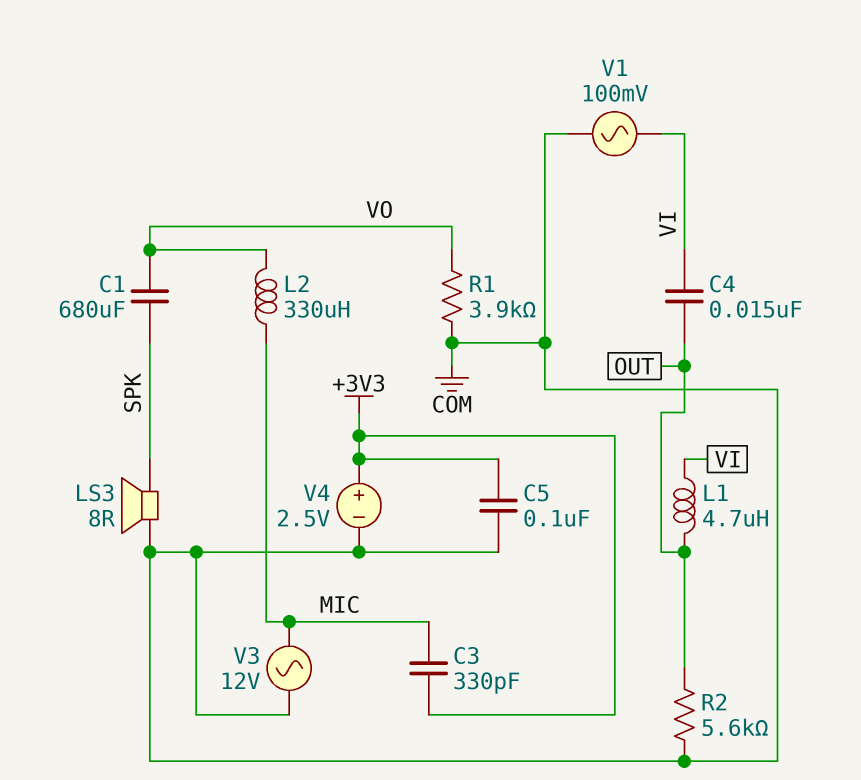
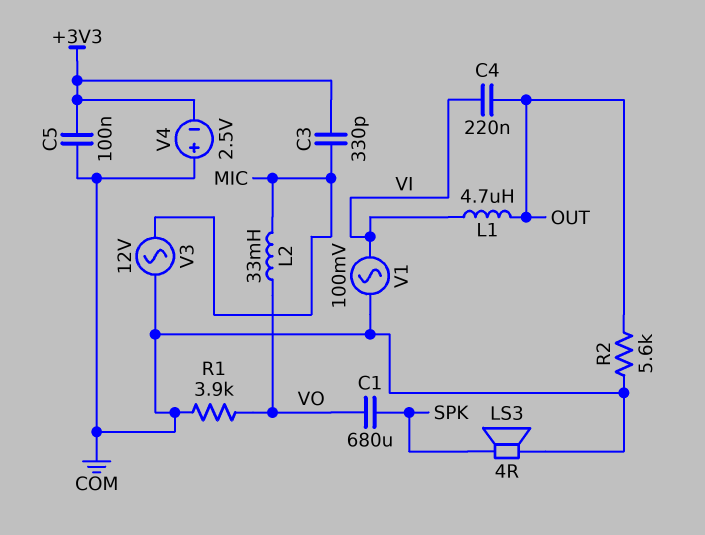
C4: 15nF (OUT, VI) -> 220nF (OUT, VI)
L2: 330uH (MIC, VO) -> 33mH (MIC, VO)
LS3: speaker 8R (COM, SPK) -> speaker 4R (COM, SPK)
V4: 2.5V (plus +3V3, minus COM) -> 2.5V (plus COM, minus +3V3)

